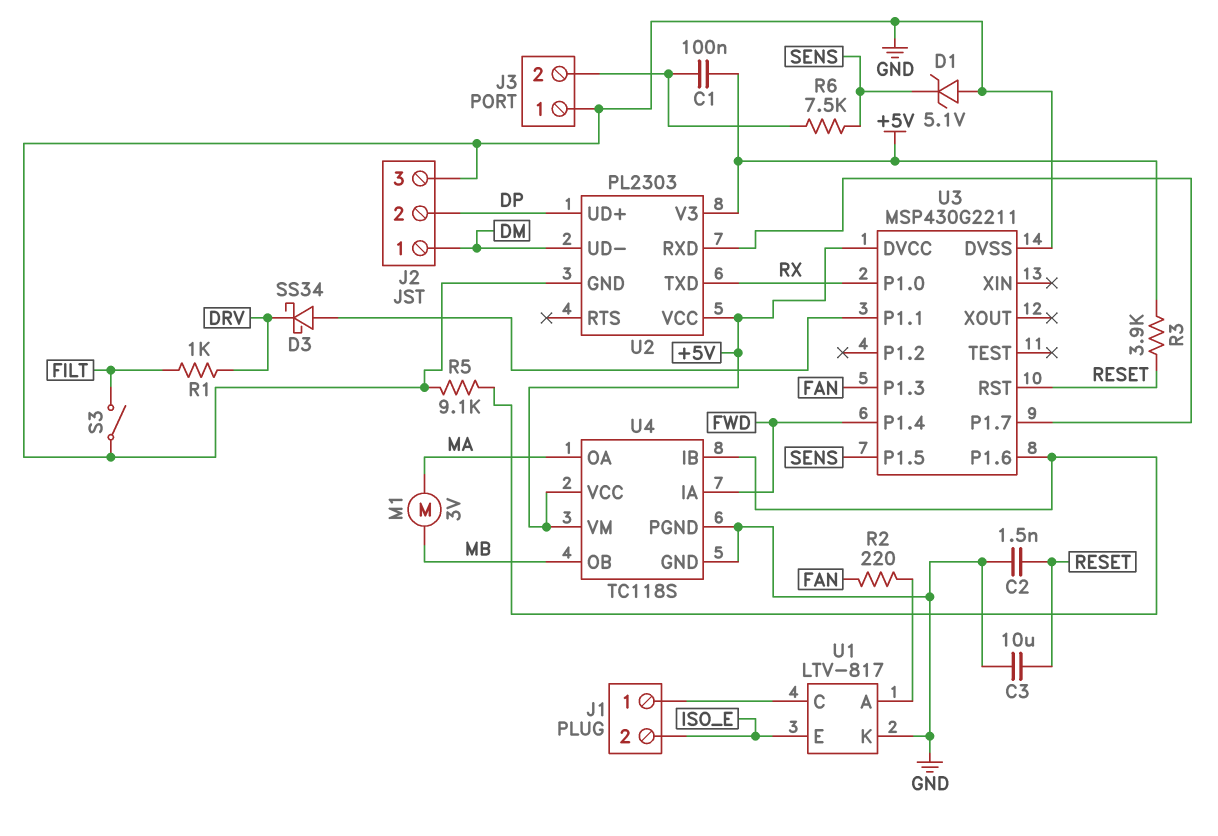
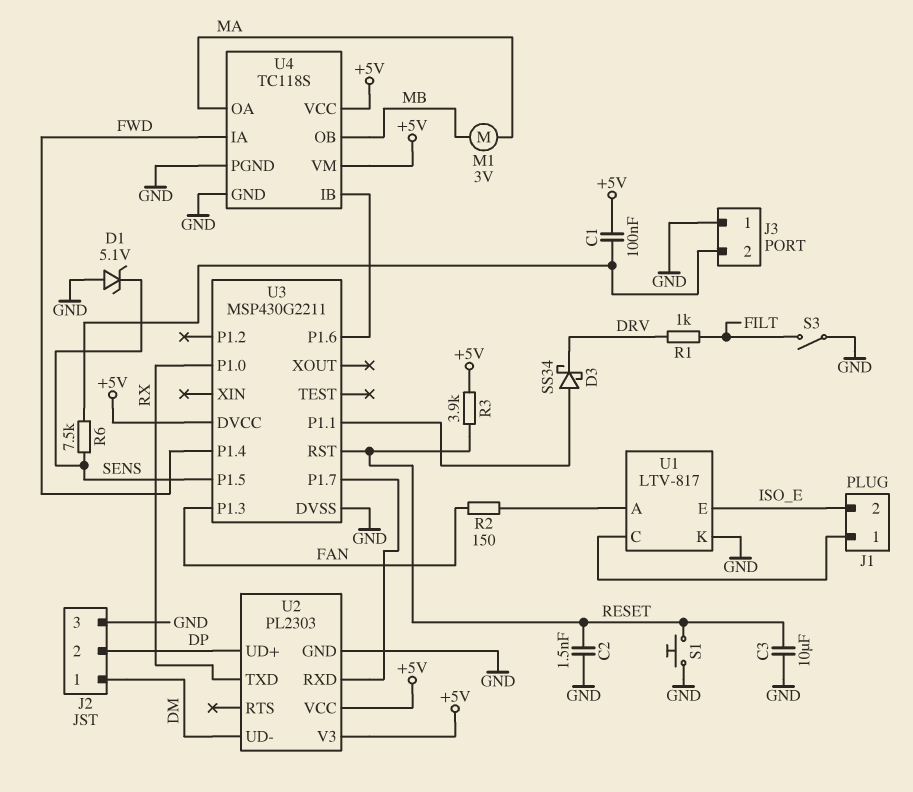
R2: 220 (FAN, U1/A) -> 150 (FAN, U1/A)
R5: 9.1k (GND, U3/P1.6) -> none
S1: none -> button (GND, RESET)

